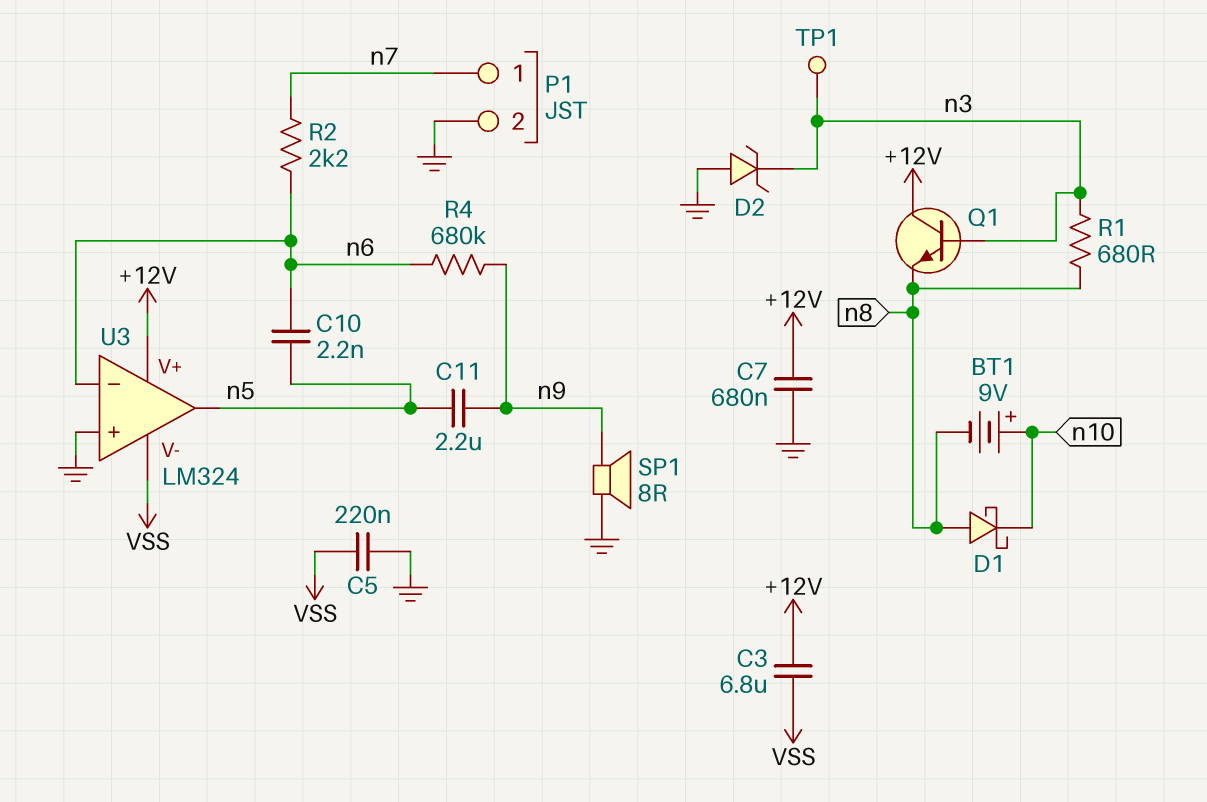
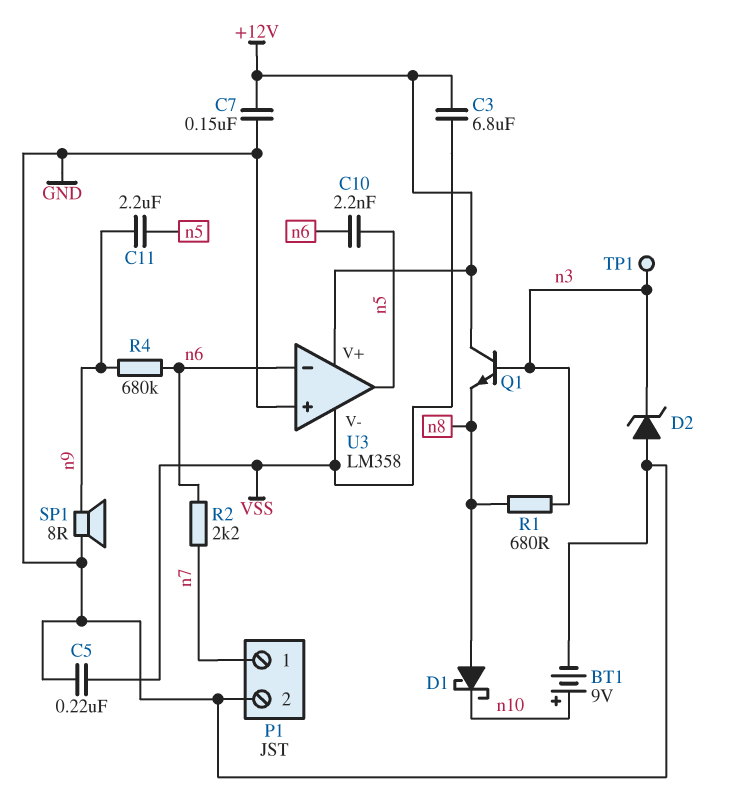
BT1: 9V (plus n10, minus n8) -> 9V (plus n10, minus GND)
C7: 680nF (+12V, GND) -> 150nF (+12V, GND)
U3: LM324 -> LM358

